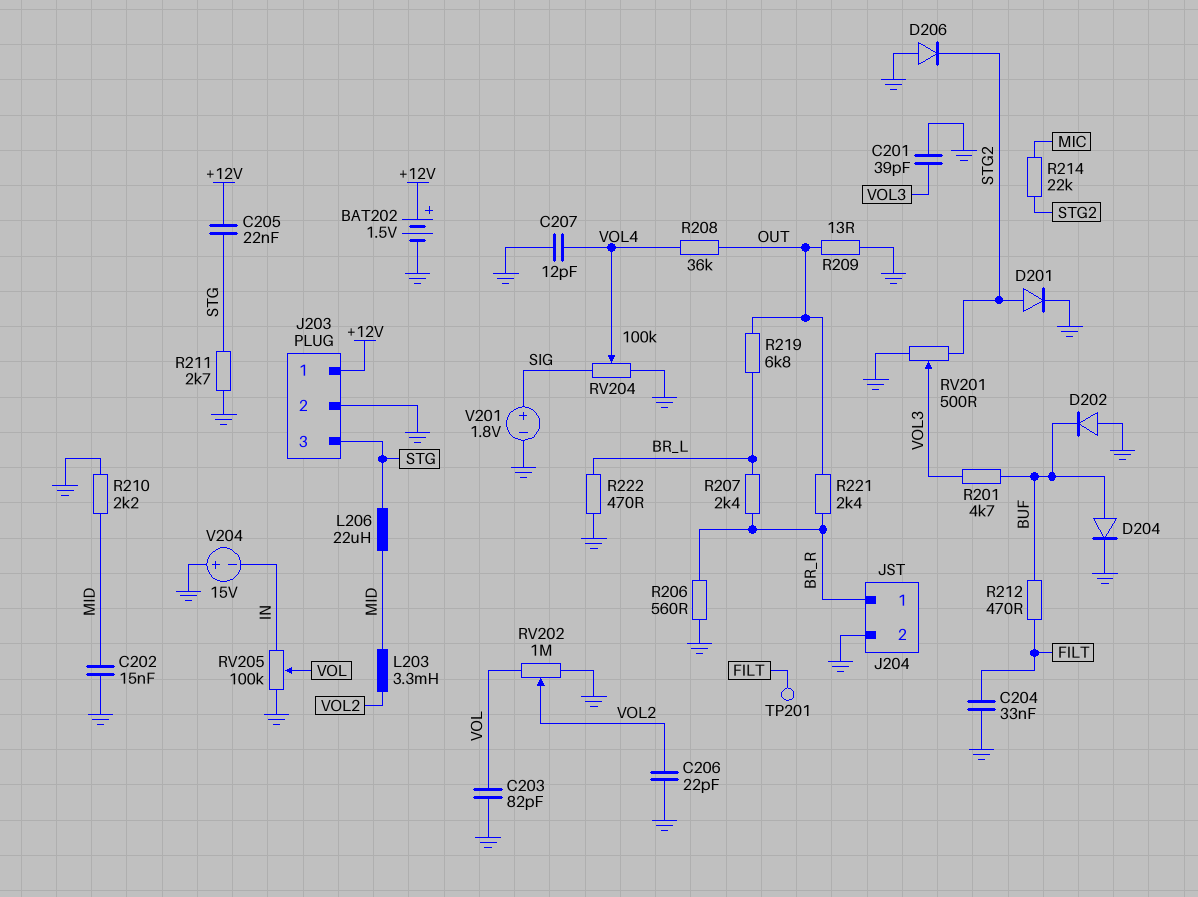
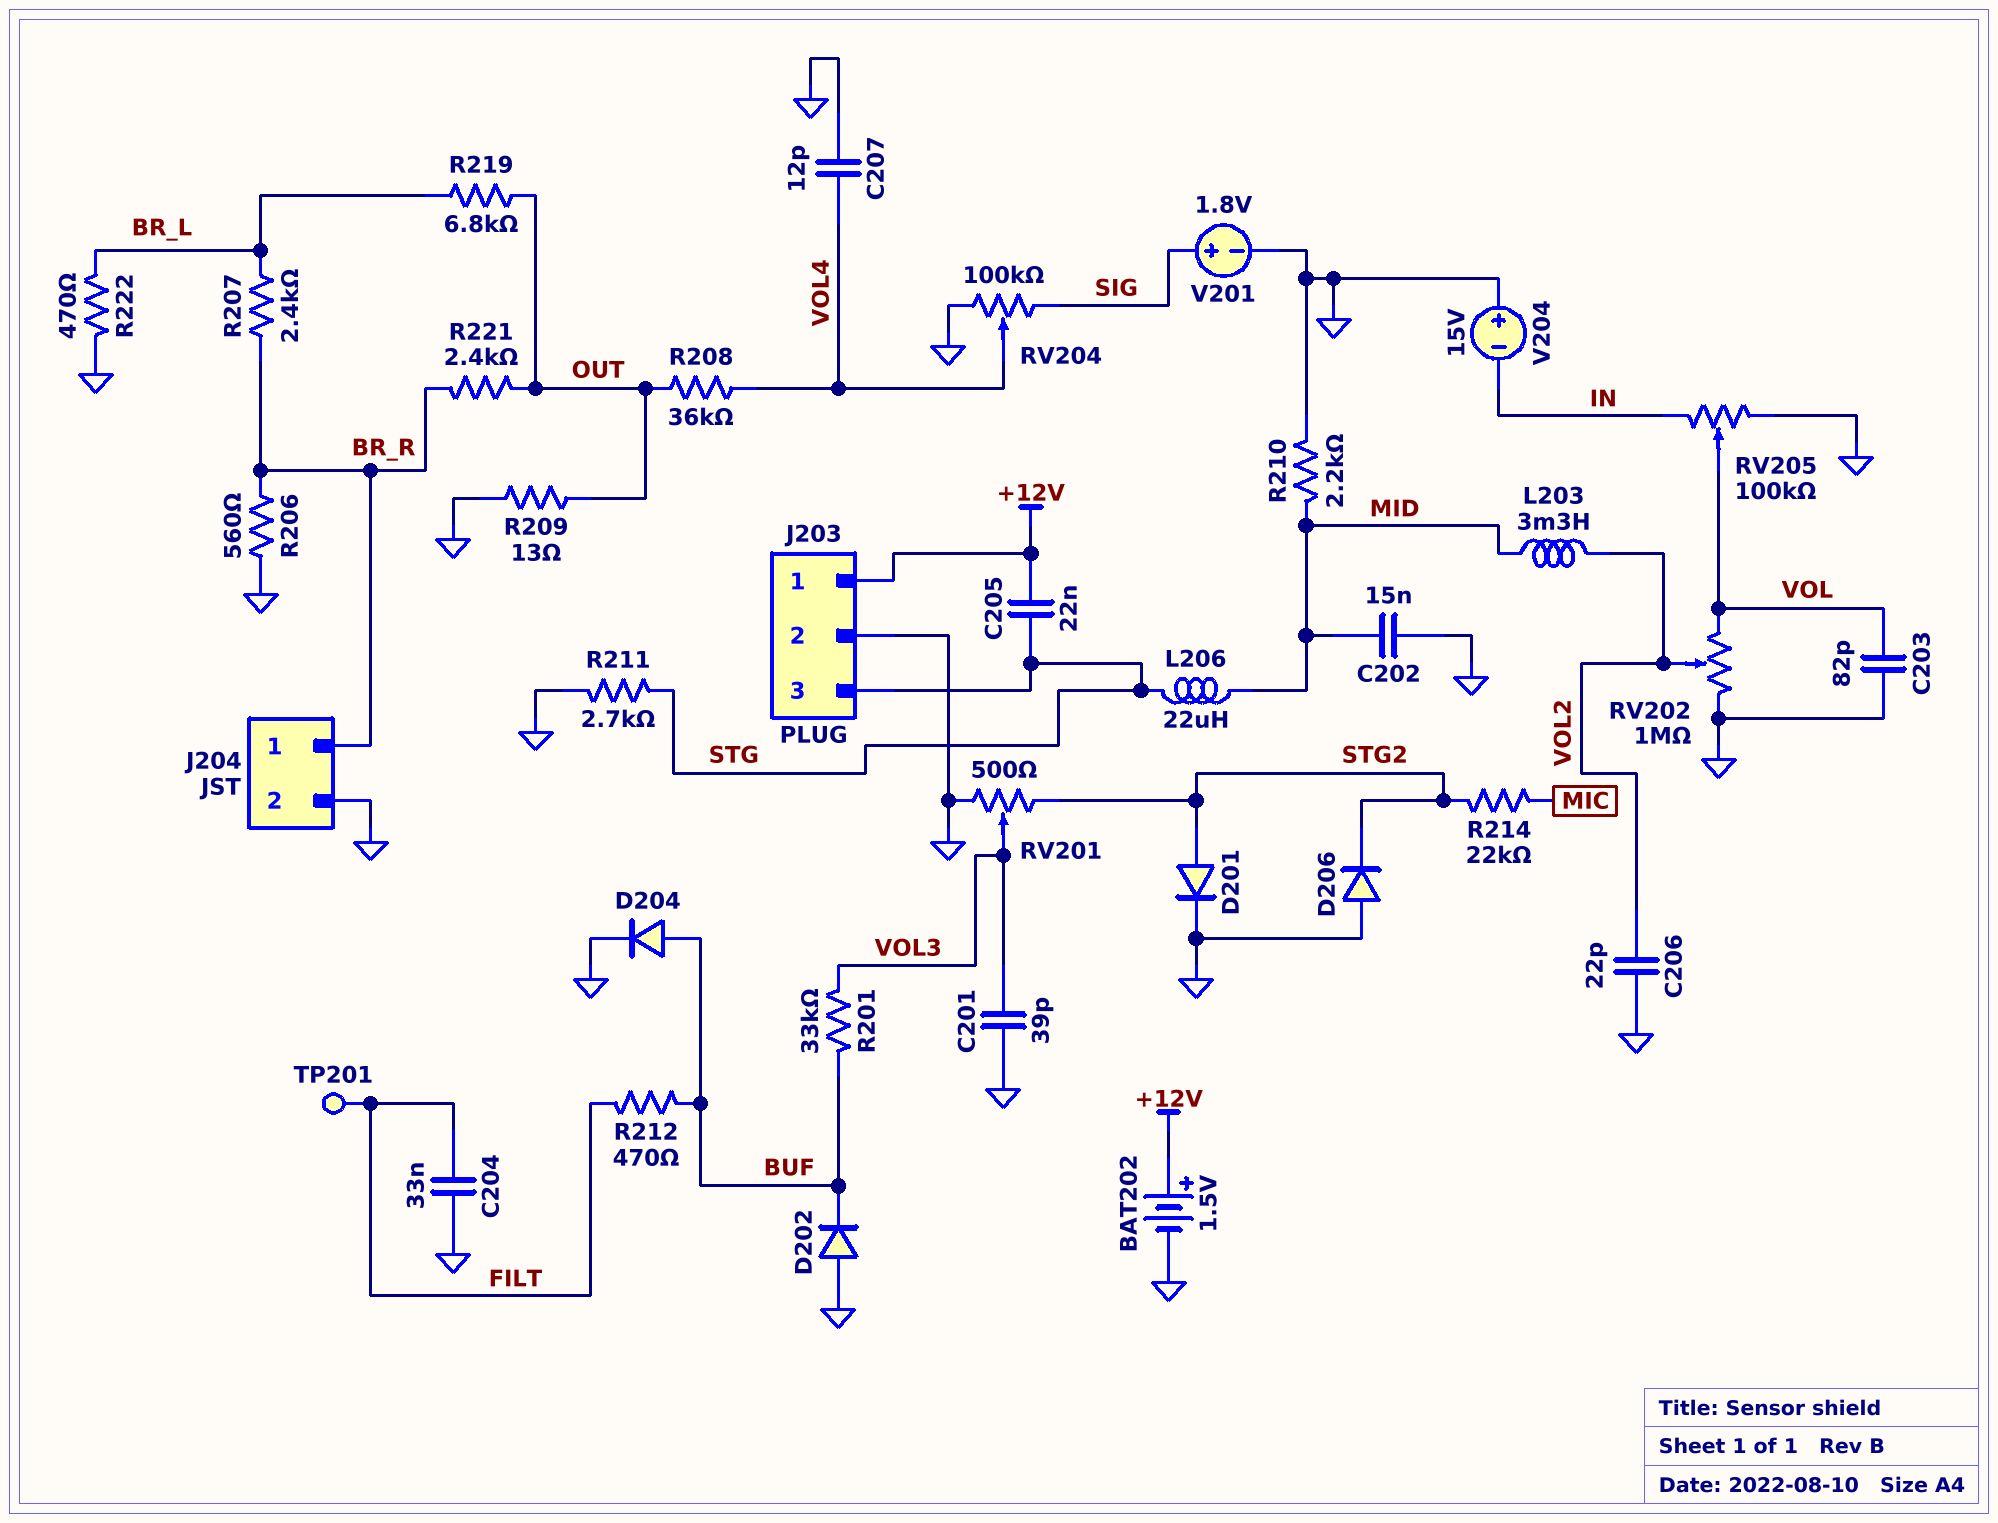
R201: 4.7k (BUF, VOL3) -> 33k (BUF, VOL3)

